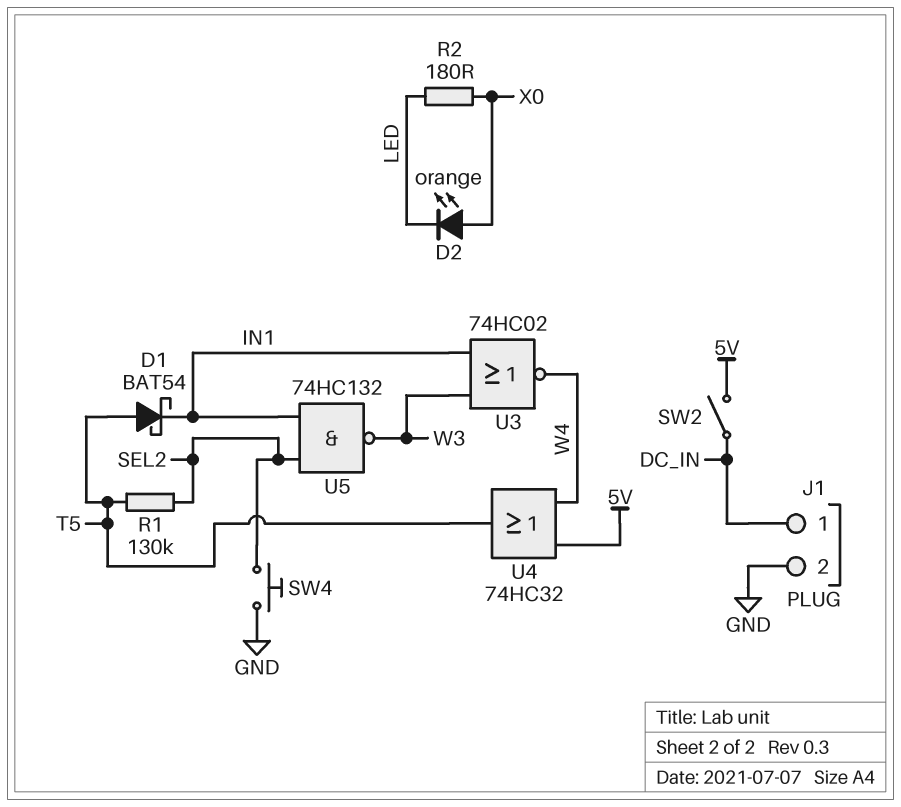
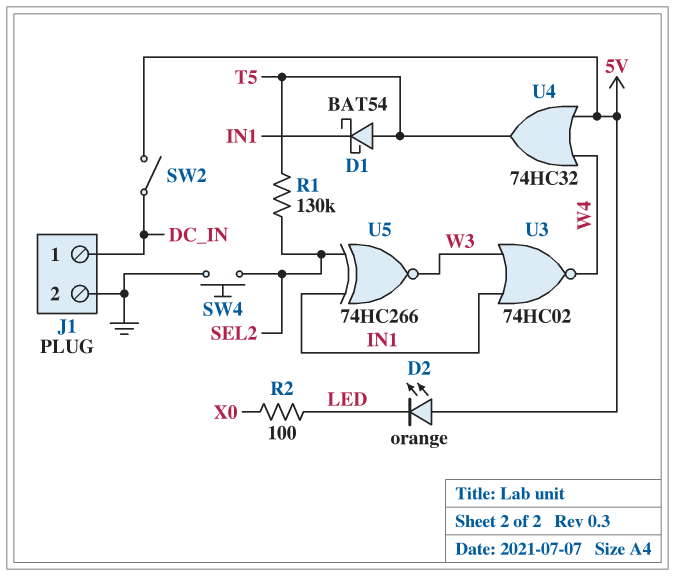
D2: LED orange (A X0, K LED) -> LED orange (A 5V, K LED)
R2: 180 (LED, X0) -> 100 (LED, X0)
U5: NAND 74HC132 (in IN1, in SEL2, out W3) -> XNOR 74HC266 (in IN1, in SEL2, out W3)

